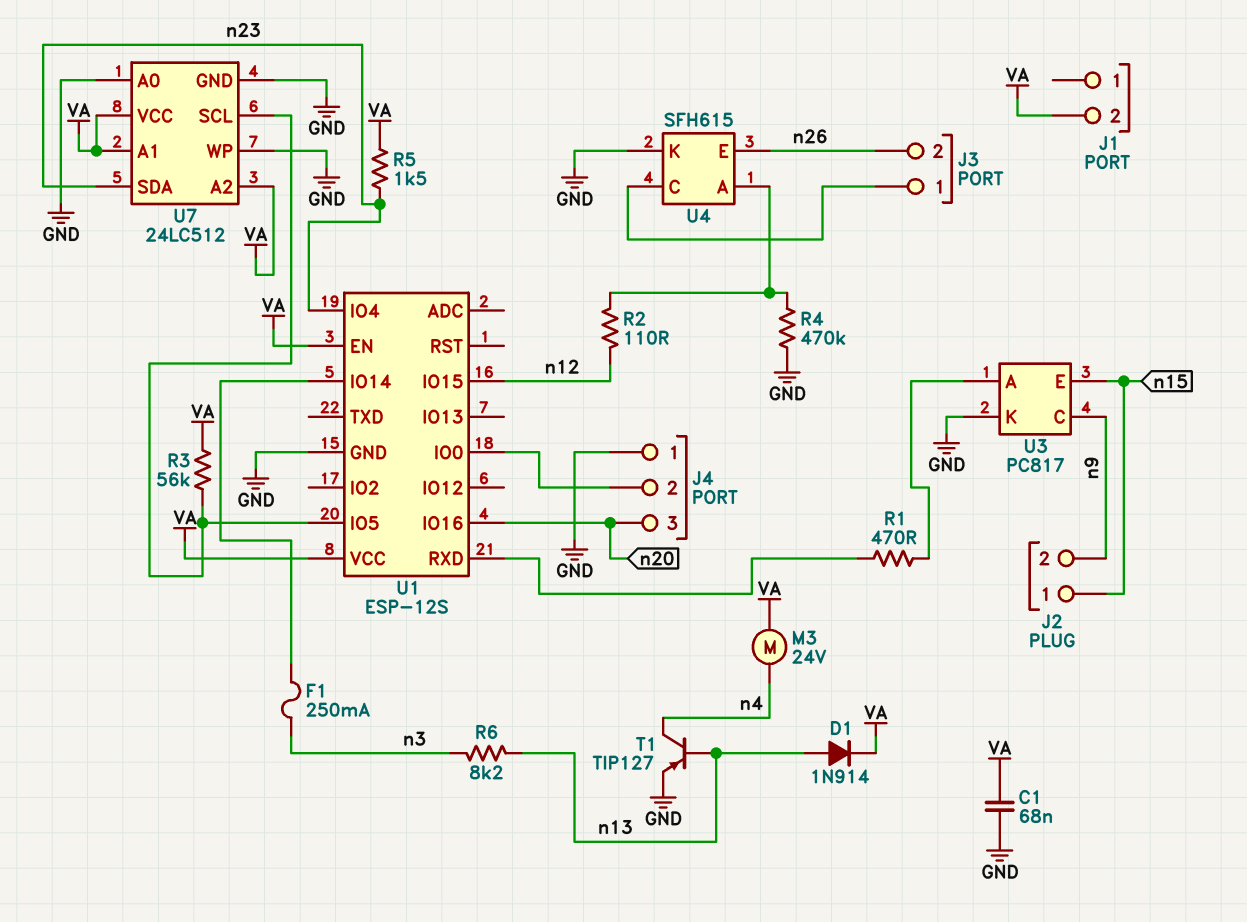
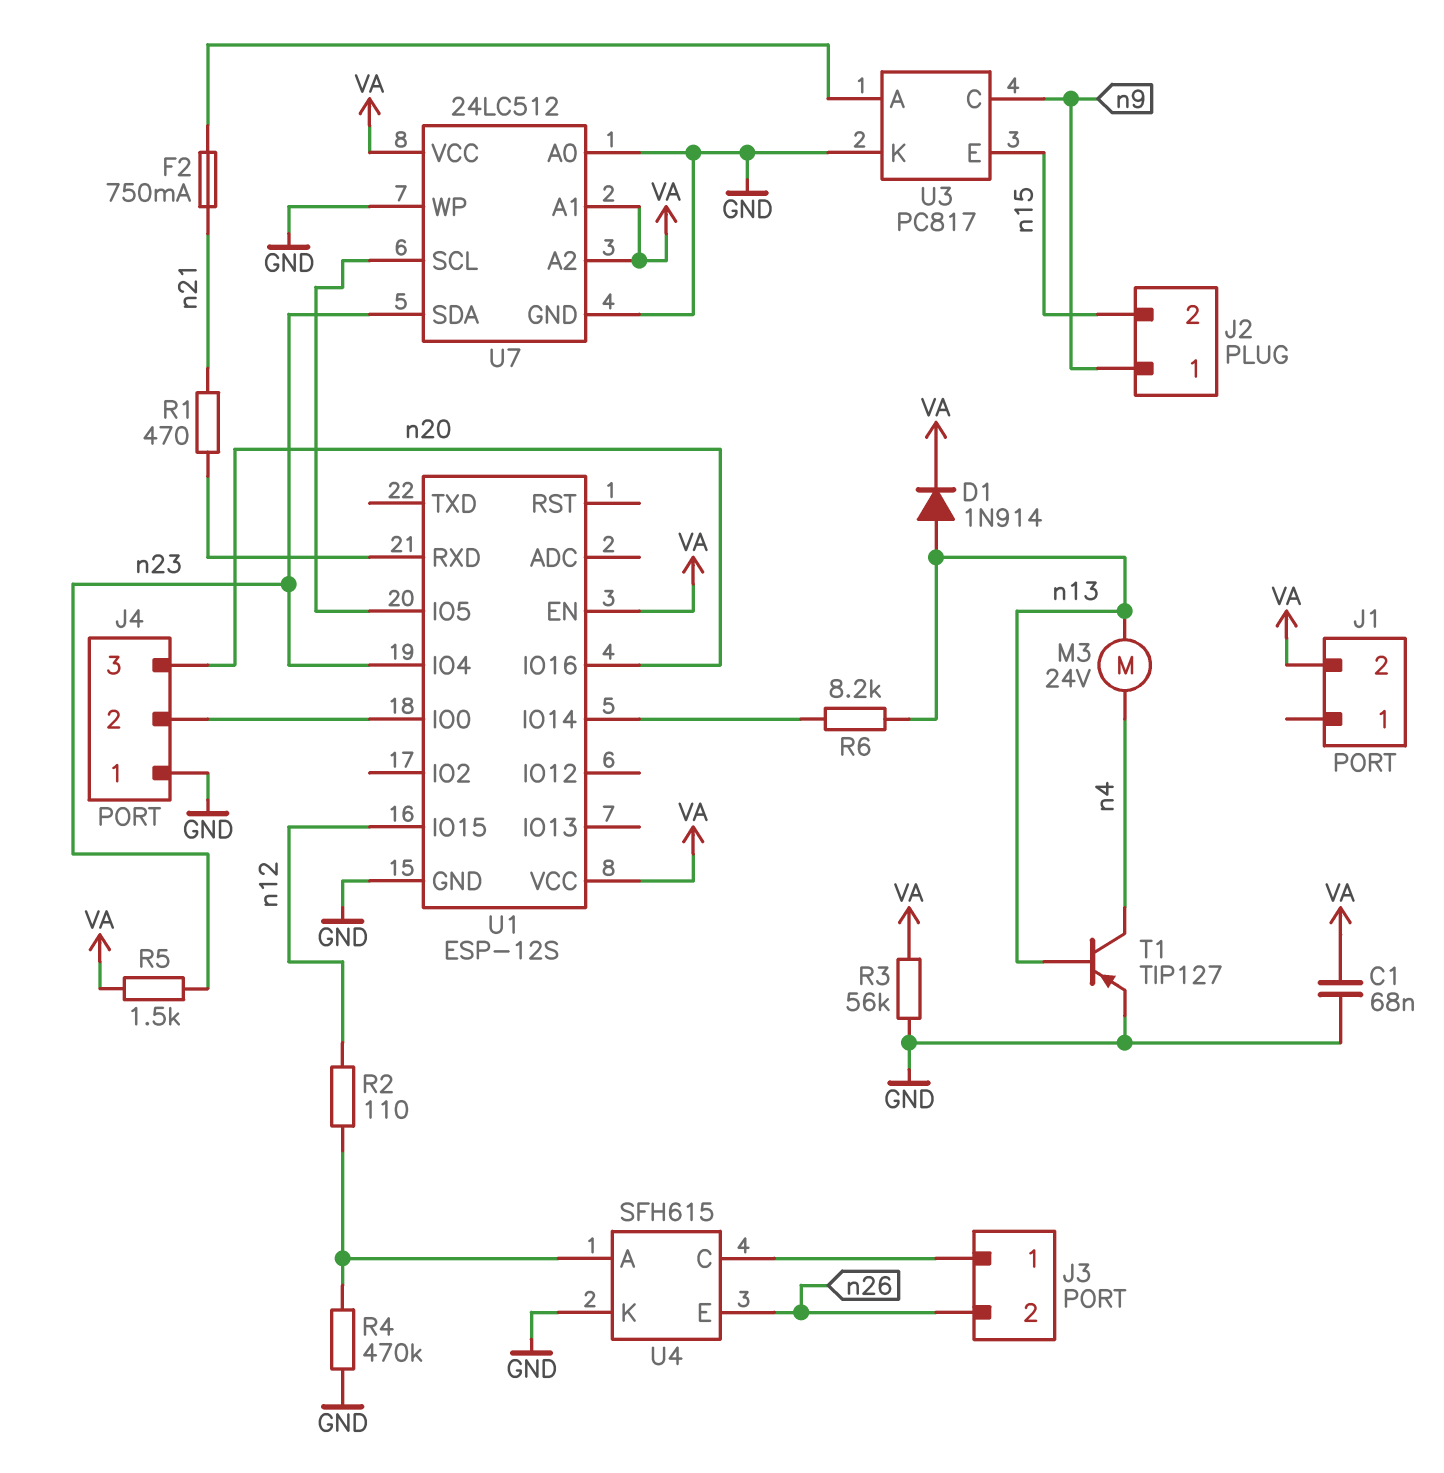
F1: 250mA (U1/IO14, n3) -> none
F2: none -> 750mA (U3/A, n21)
J2 pin 1: n15 -> n9
J2 pin 2: n9 -> n15
M3: motor 24V (VA, n4) -> motor 24V (n4, n13)
R1: 470 (U1/RXD, U3/A) -> 470 (U1/RXD, n21)
R3: 56k (U1/IO5, VA) -> 56k (GND, VA)
R6: 8.2k (n3, n13) -> 8.2k (U1/IO14, n13)

